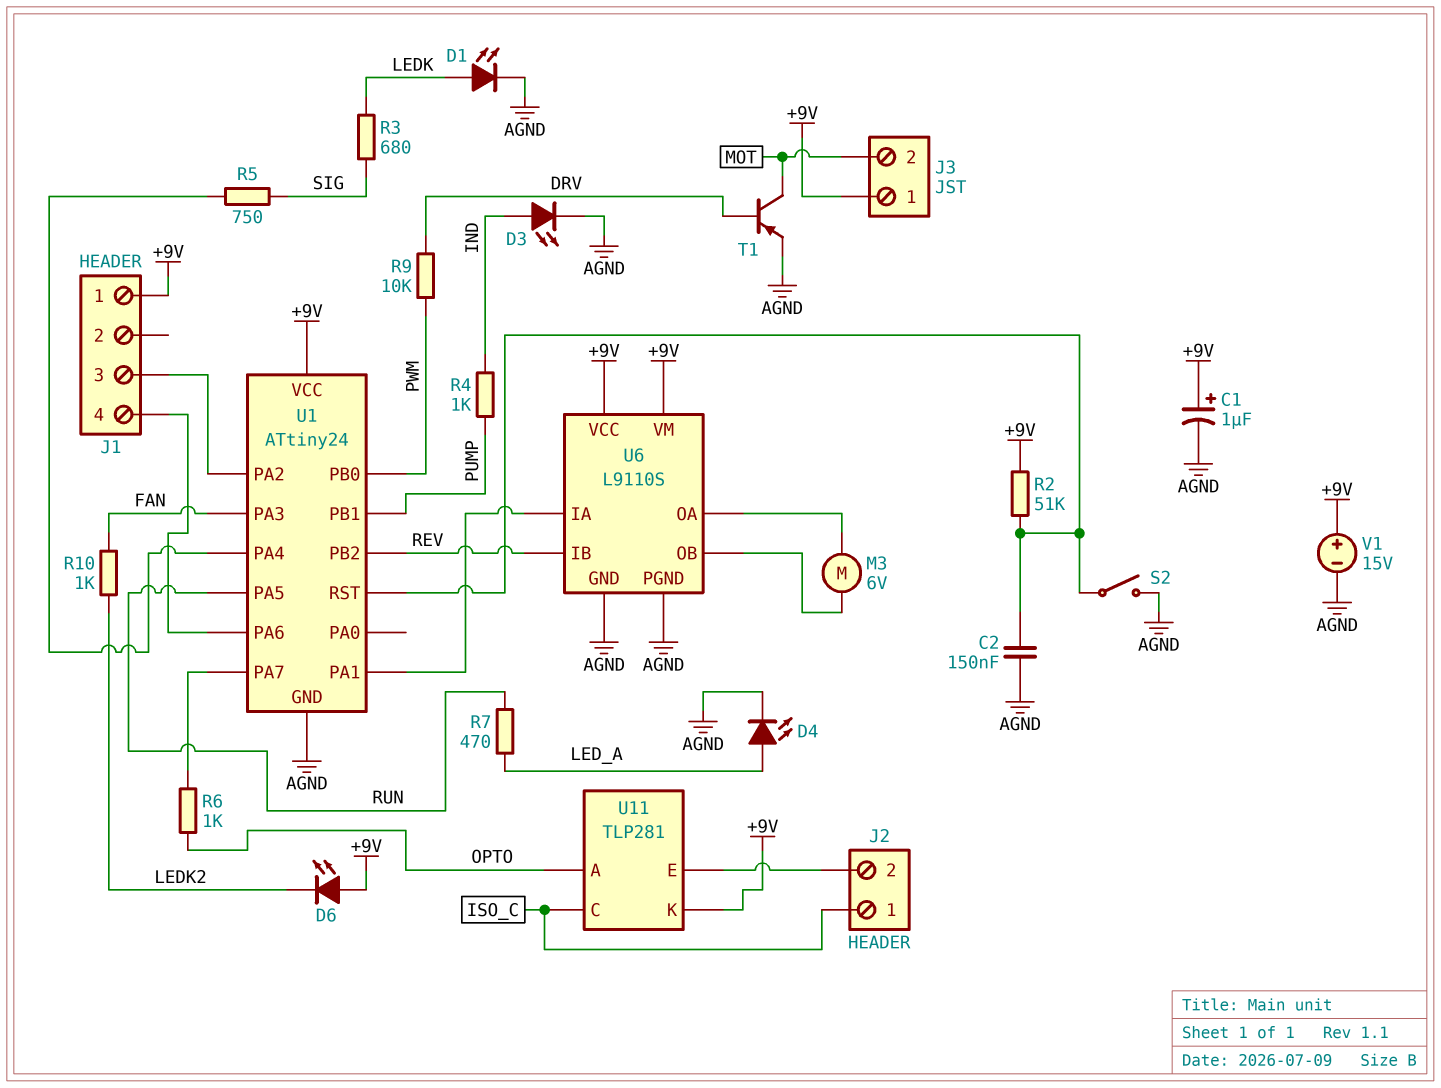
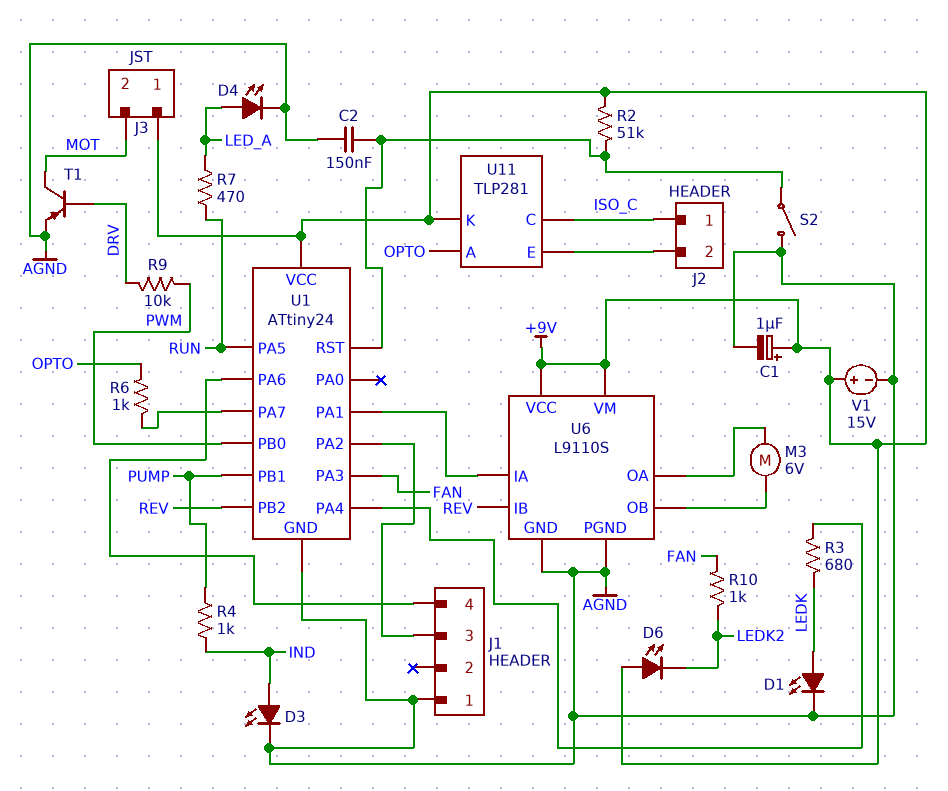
J1 pin 1: +9V -> AGND
R3: 680 (LEDK, SIG) -> 680 (LEDK, U1/PA4)
R5: 750 (SIG, U1/PA4) -> none

